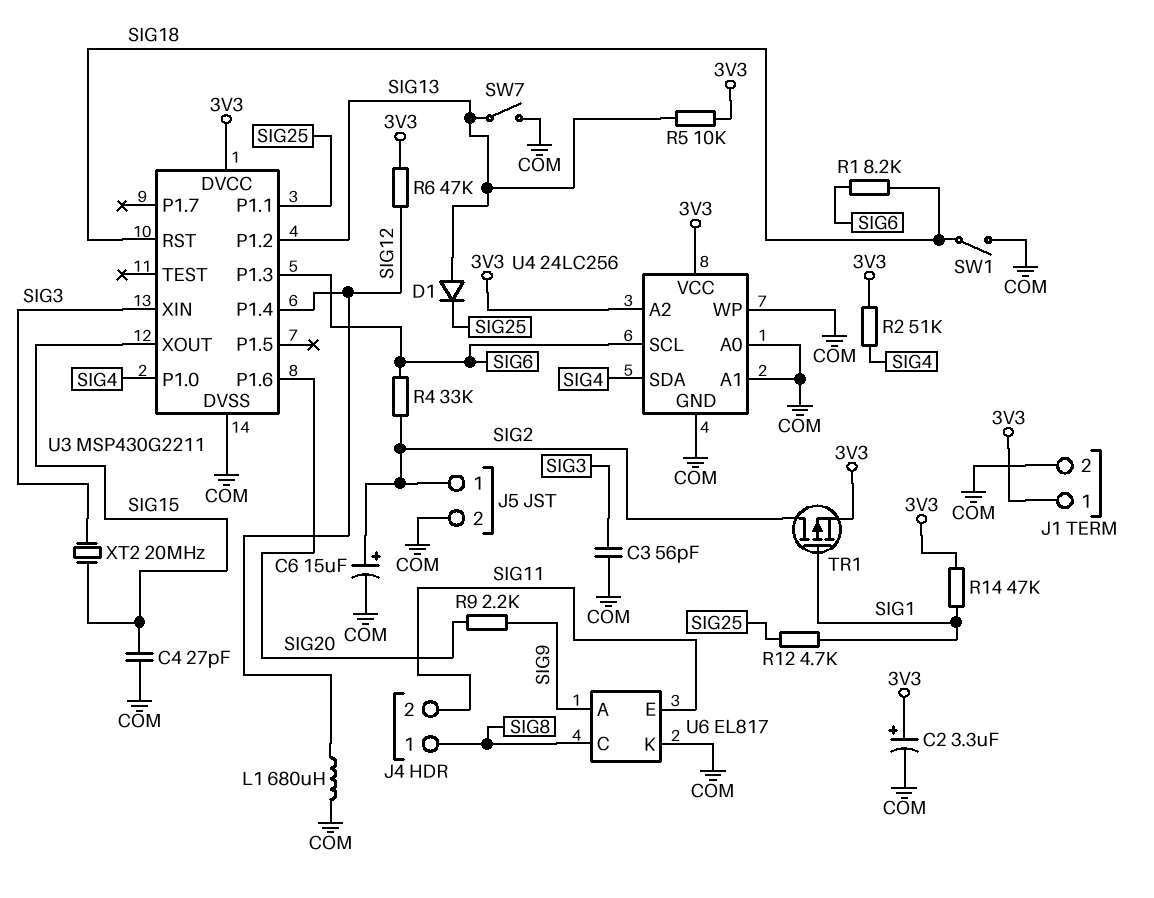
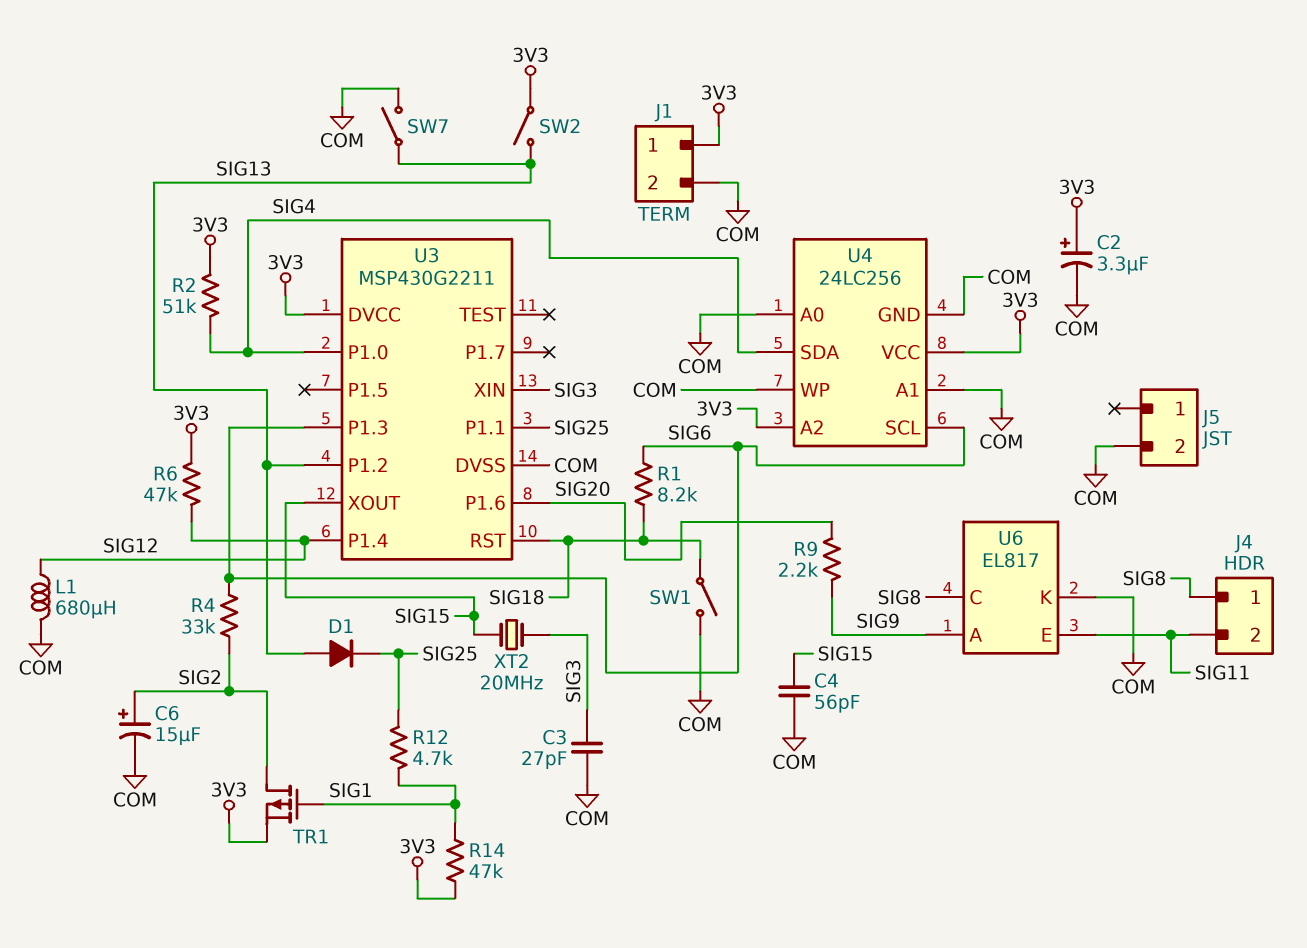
C3: 56pF (COM, SIG3) -> 27pF (COM, SIG3)
C4: 27pF (COM, SIG15) -> 56pF (COM, SIG15)
J5 pin 1: SIG2 -> none
R5: 10k (3V3, SIG13) -> none
SW2: none -> switch (3V3, SIG13)

